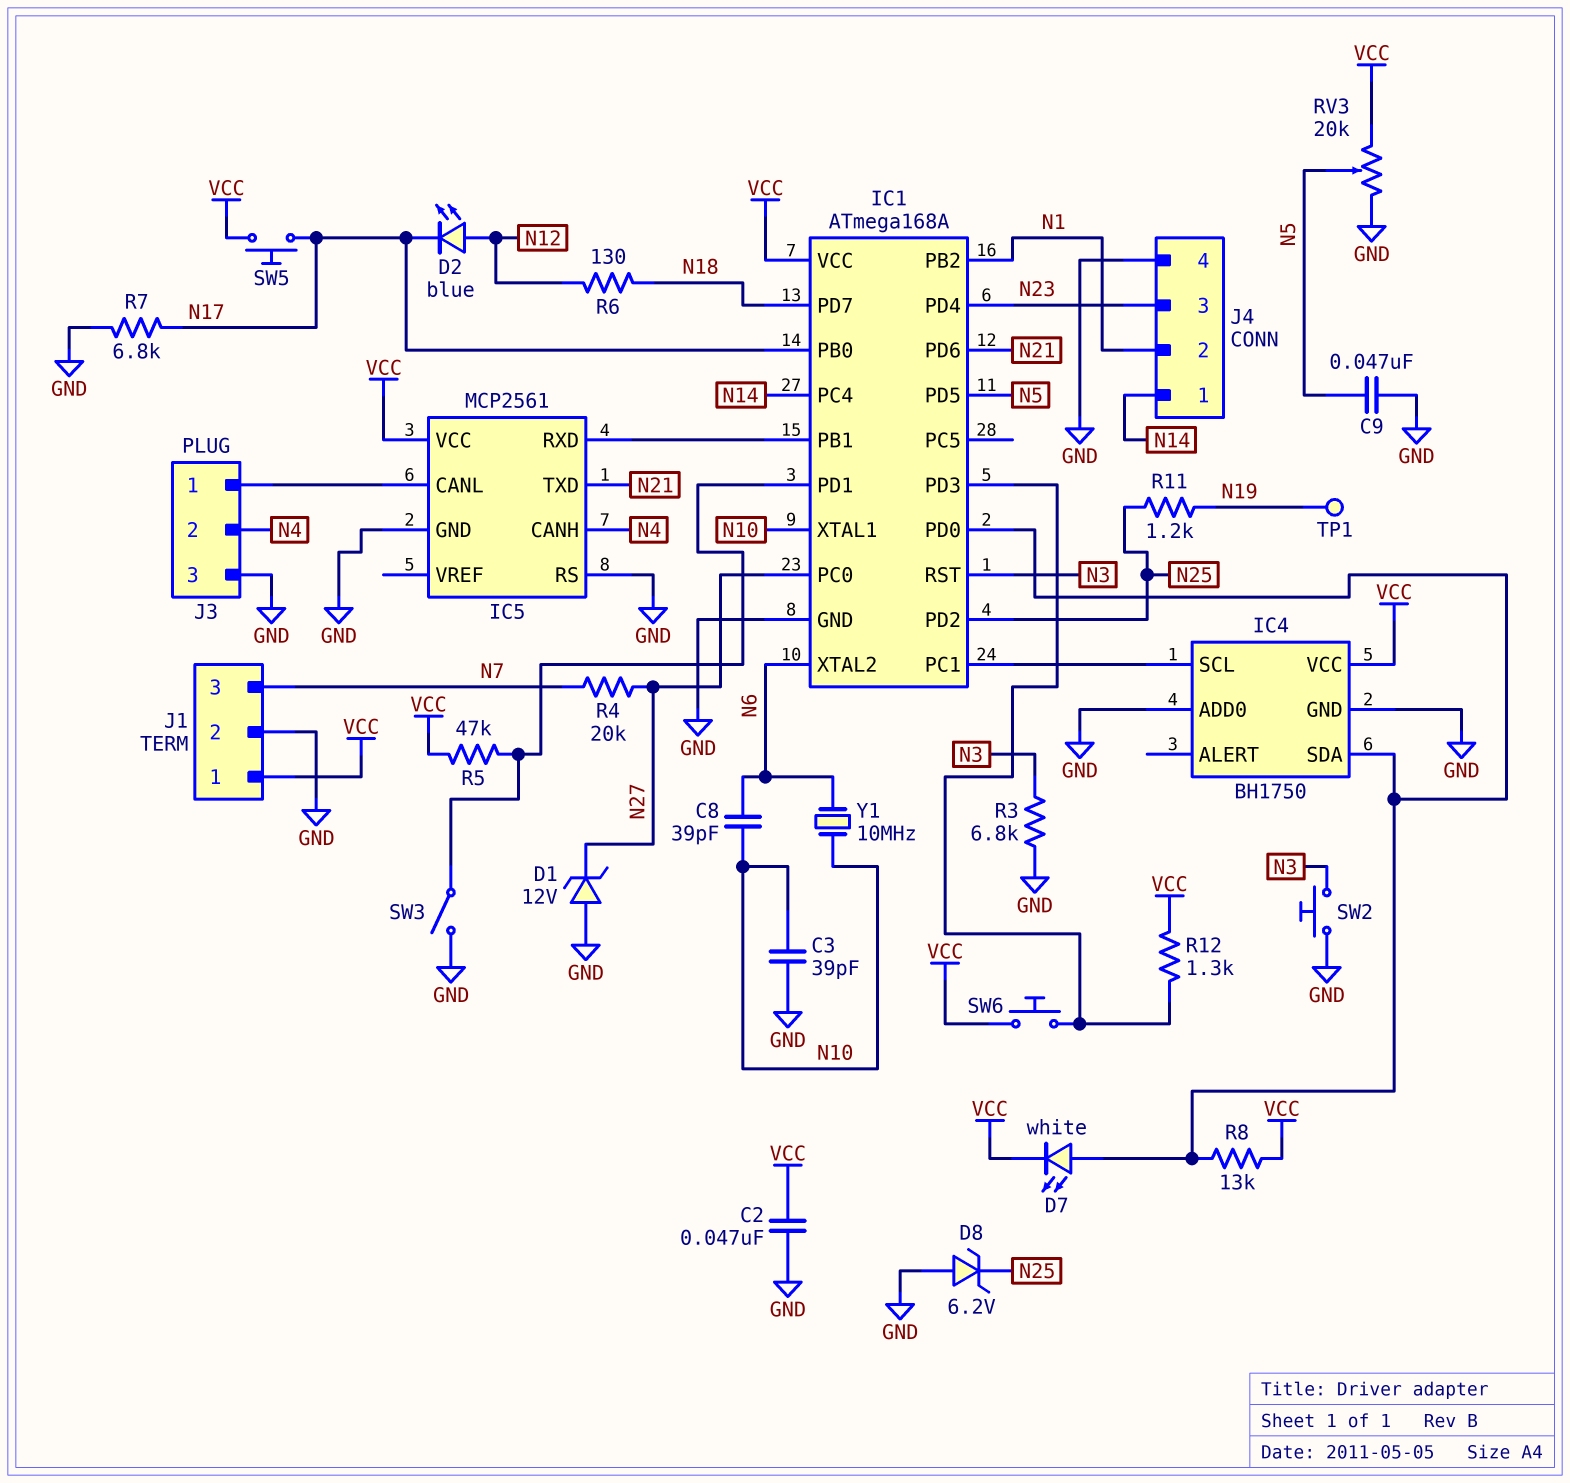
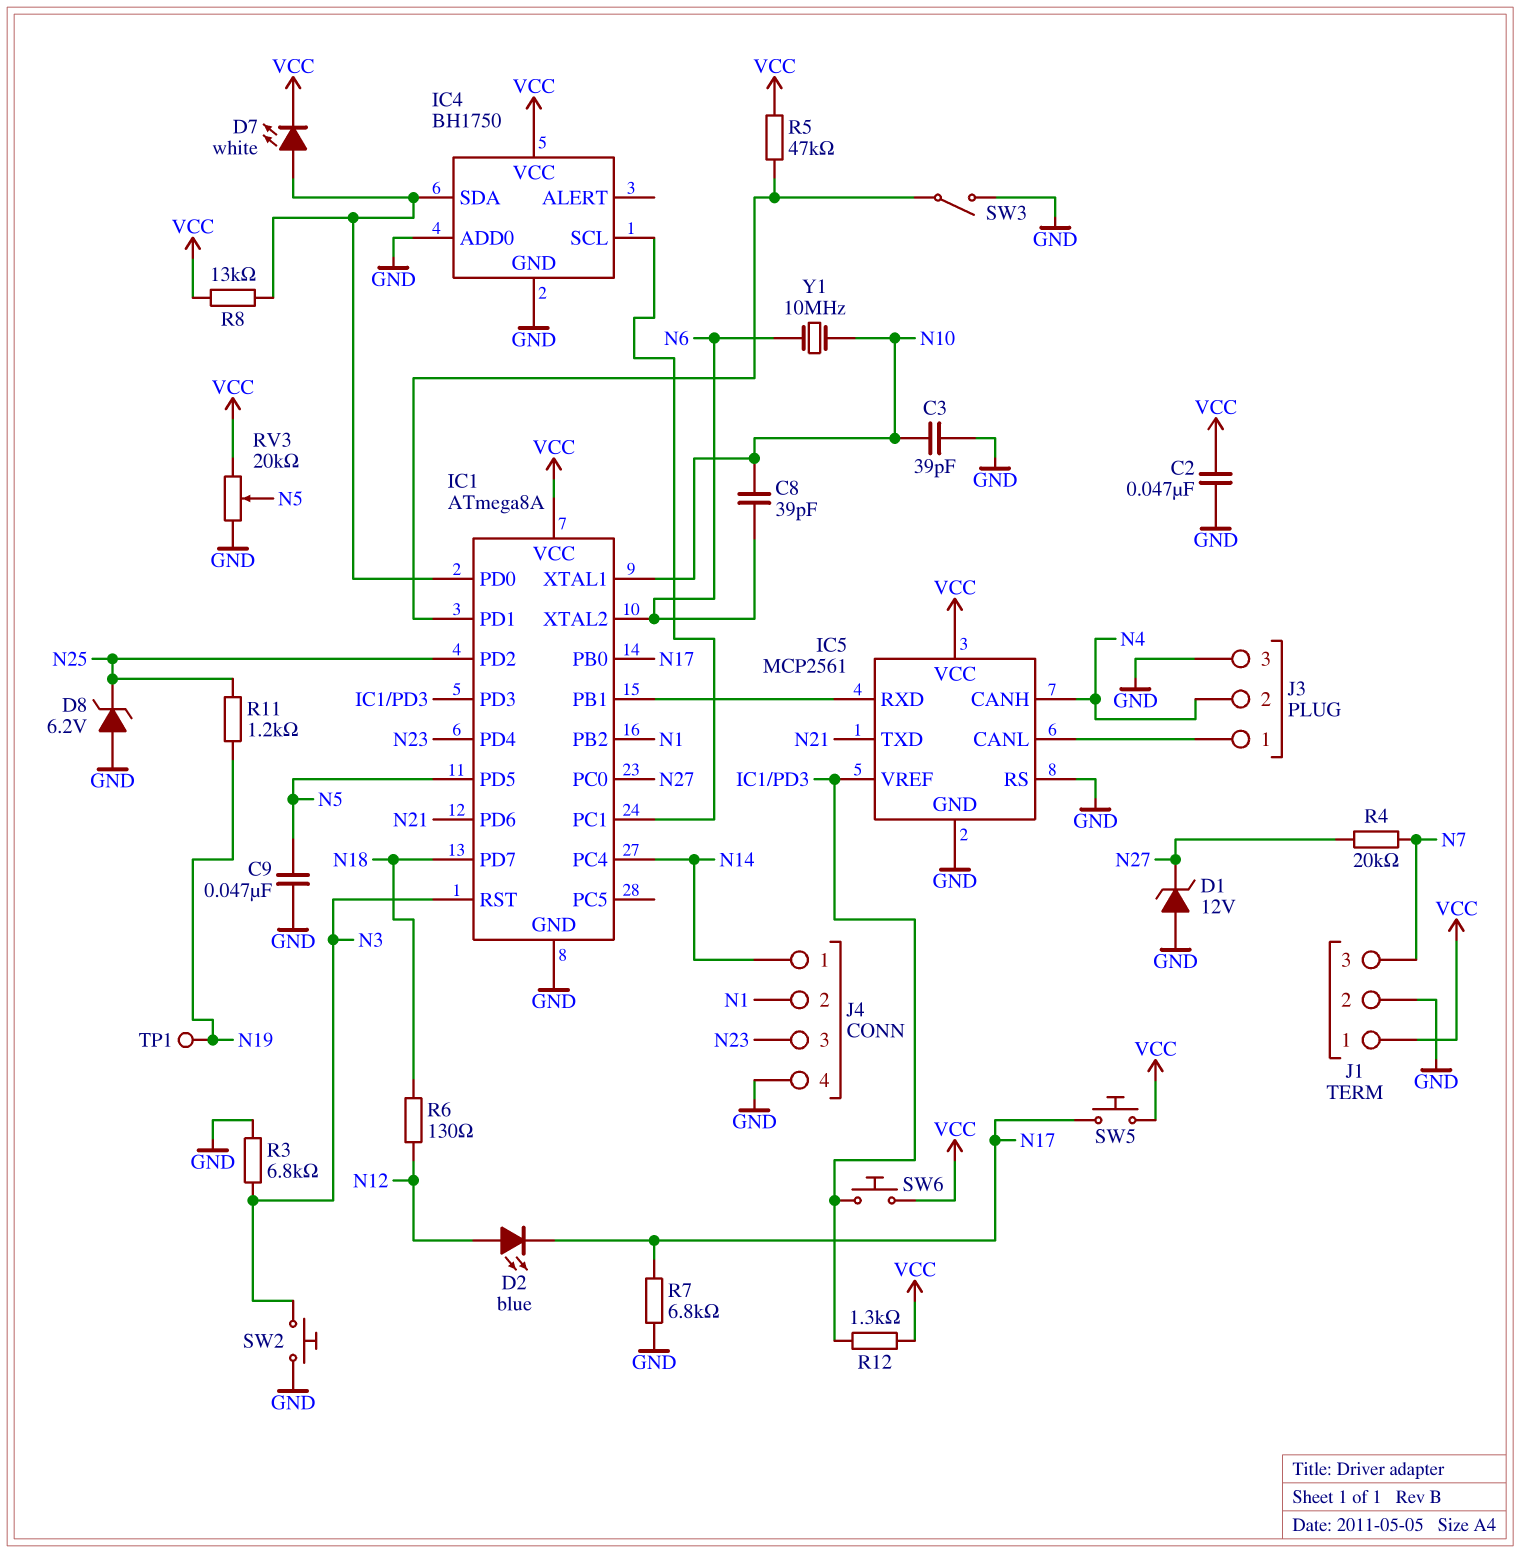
IC1: ATmega168A -> ATmega8A
IC5 pin VREF: none -> IC1/PD3

